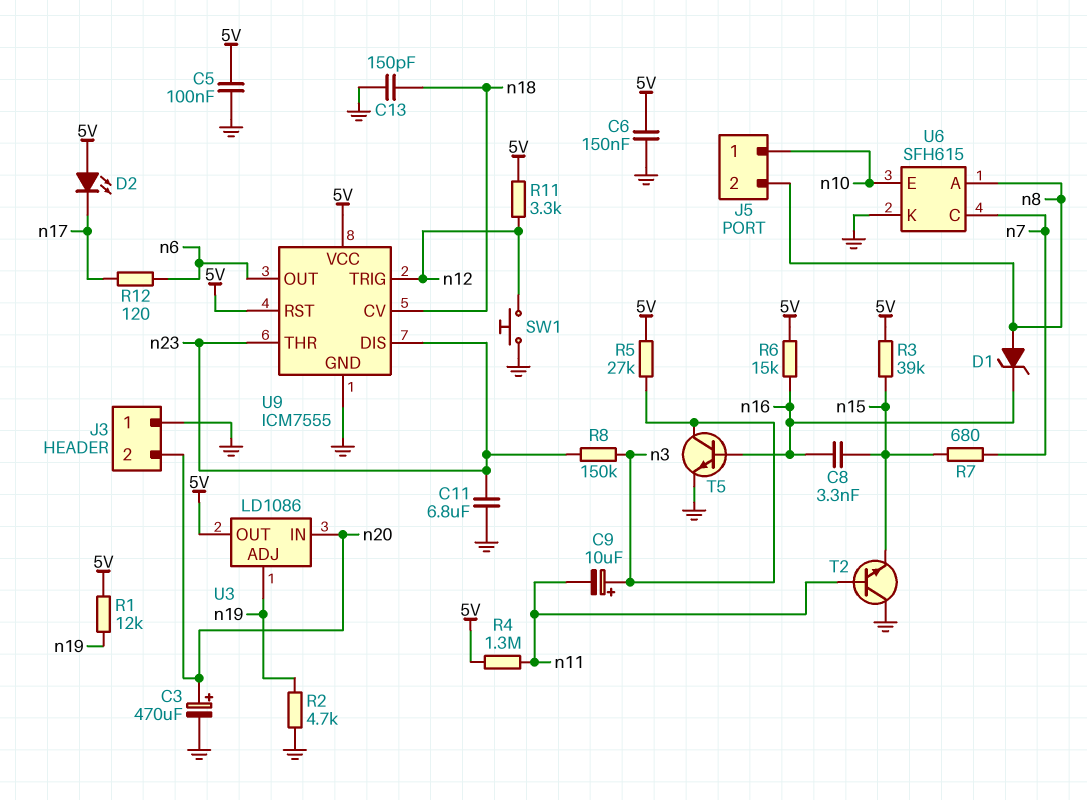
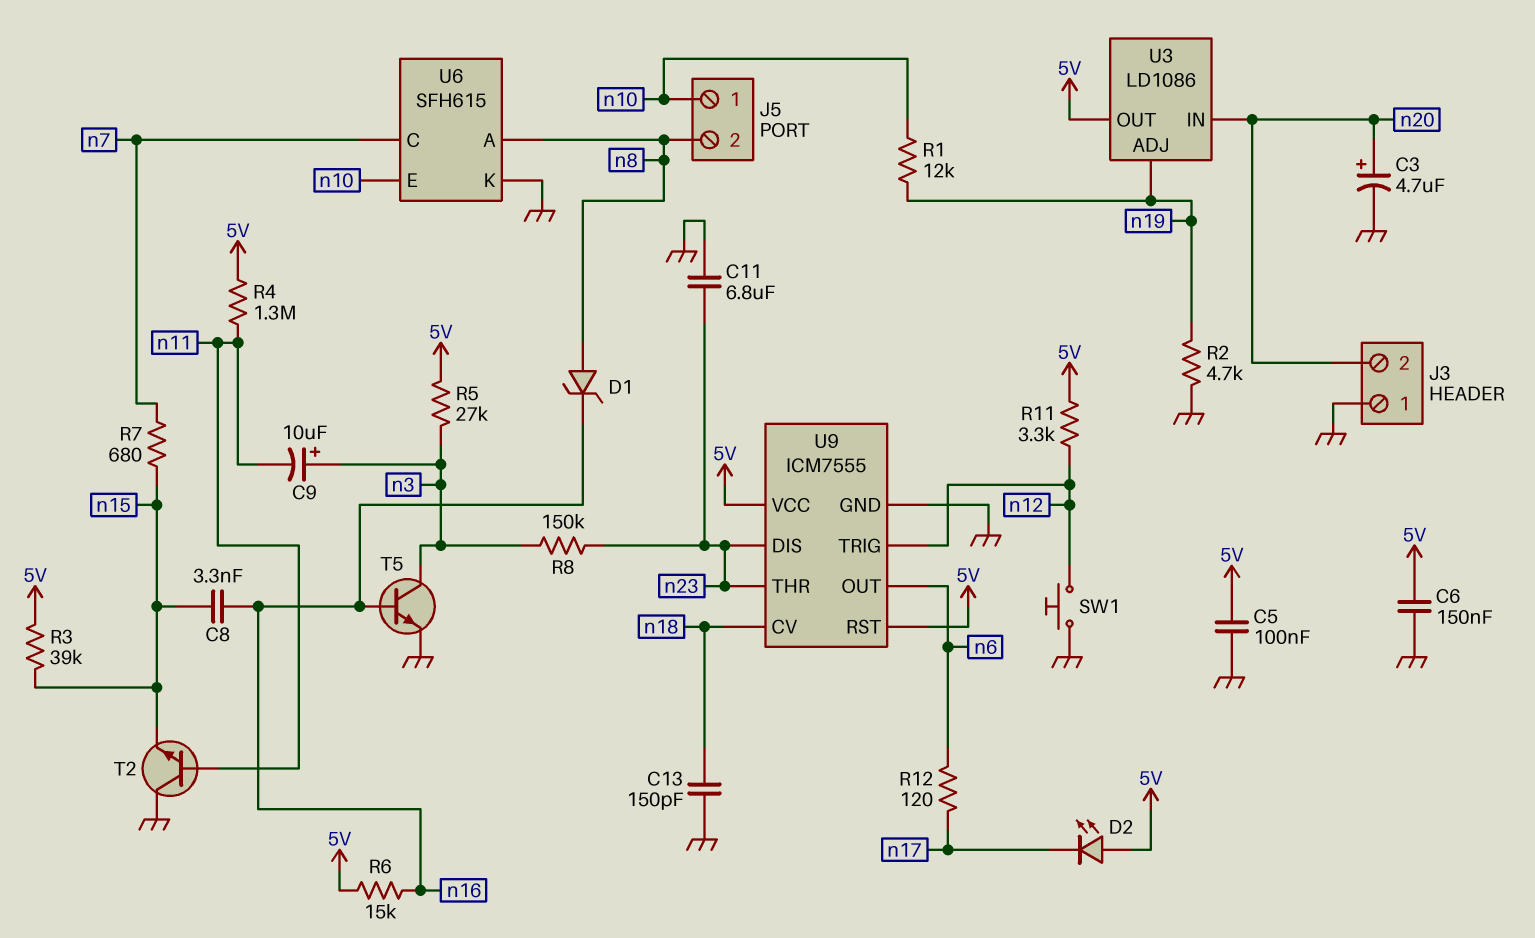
C3: 470uF (plus n20, minus GND) -> 4.7uF (plus n20, minus GND)
R1: 12k (5V, n19) -> 12k (n10, n19)

